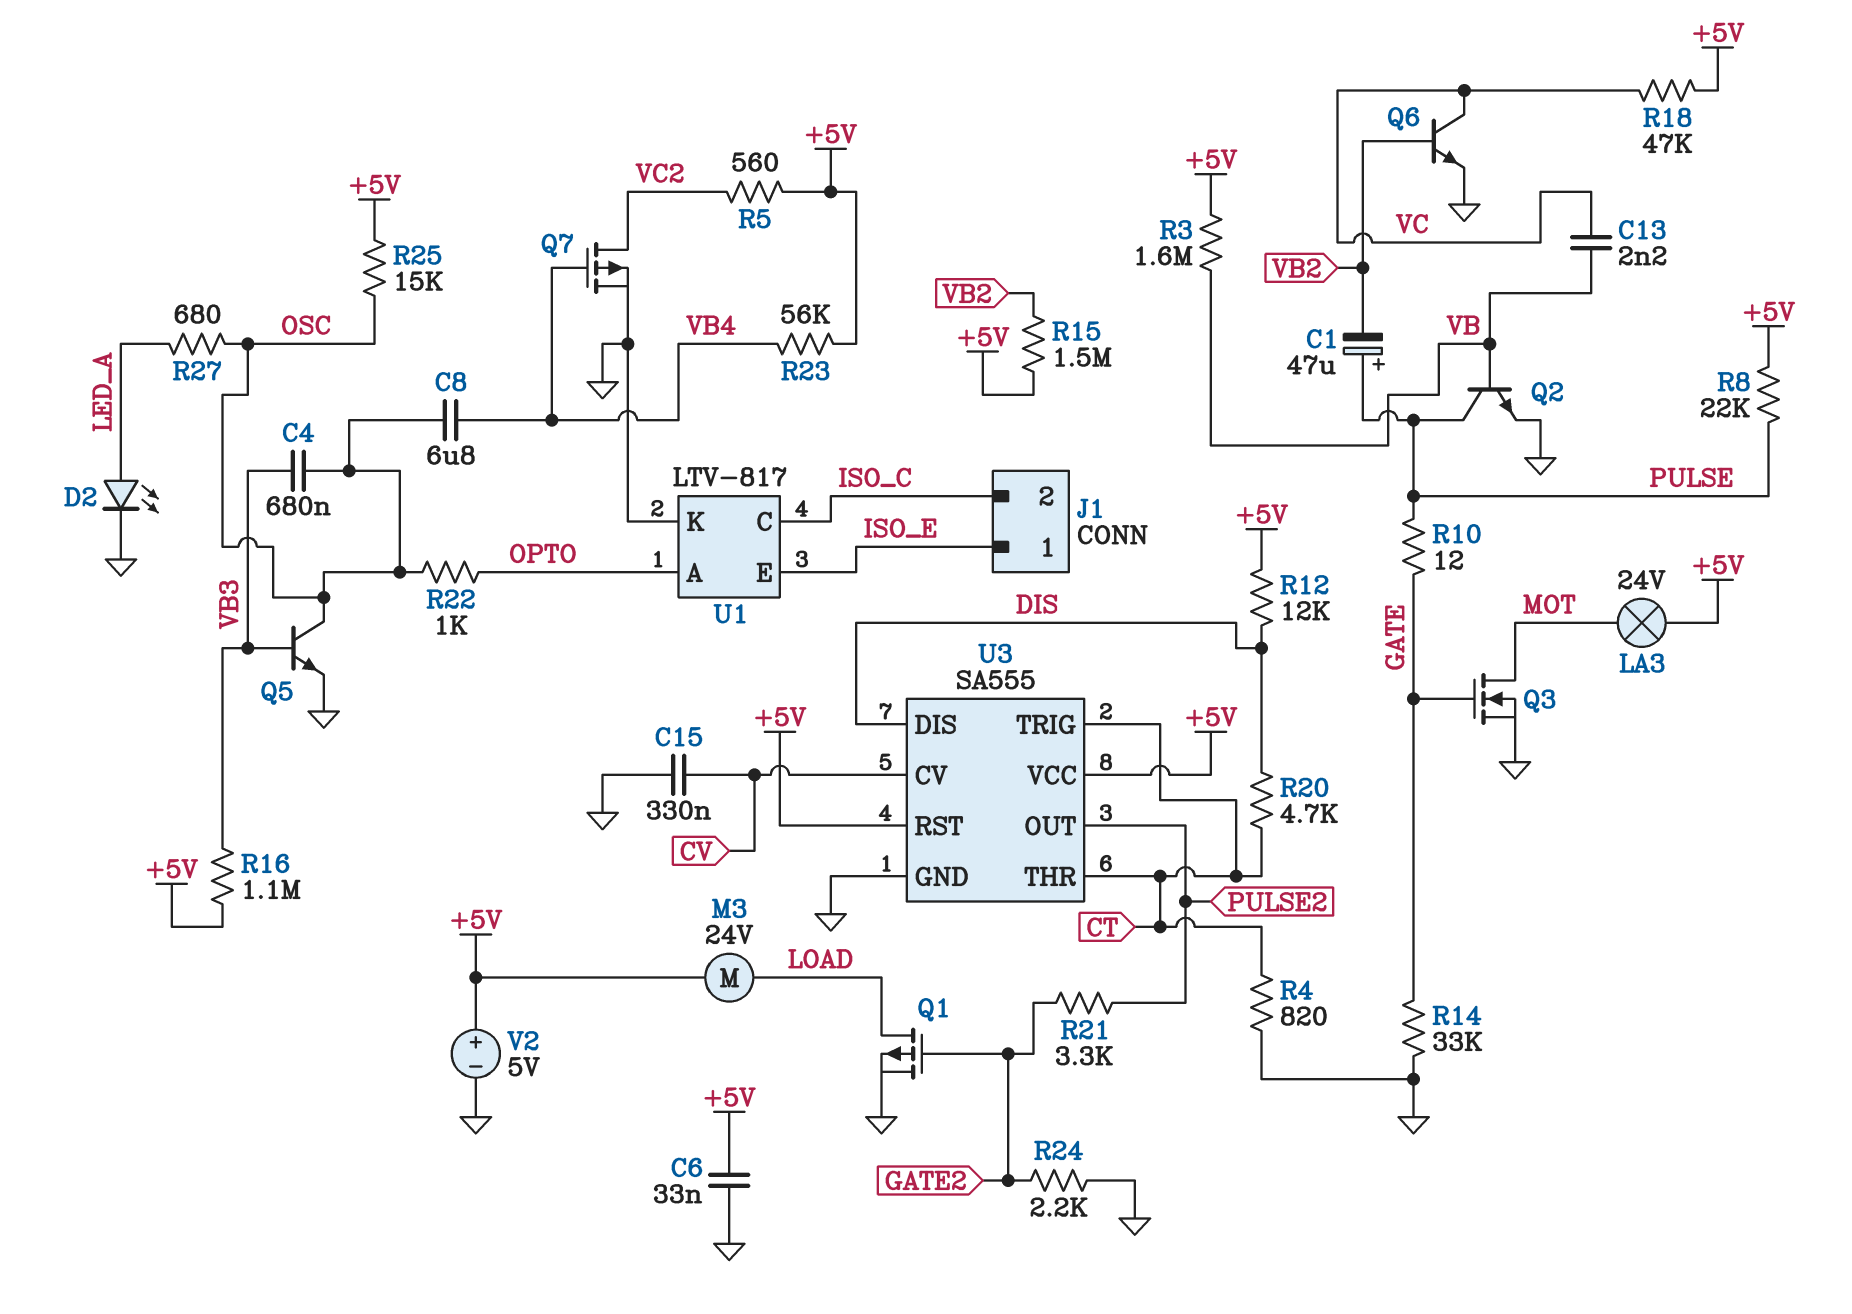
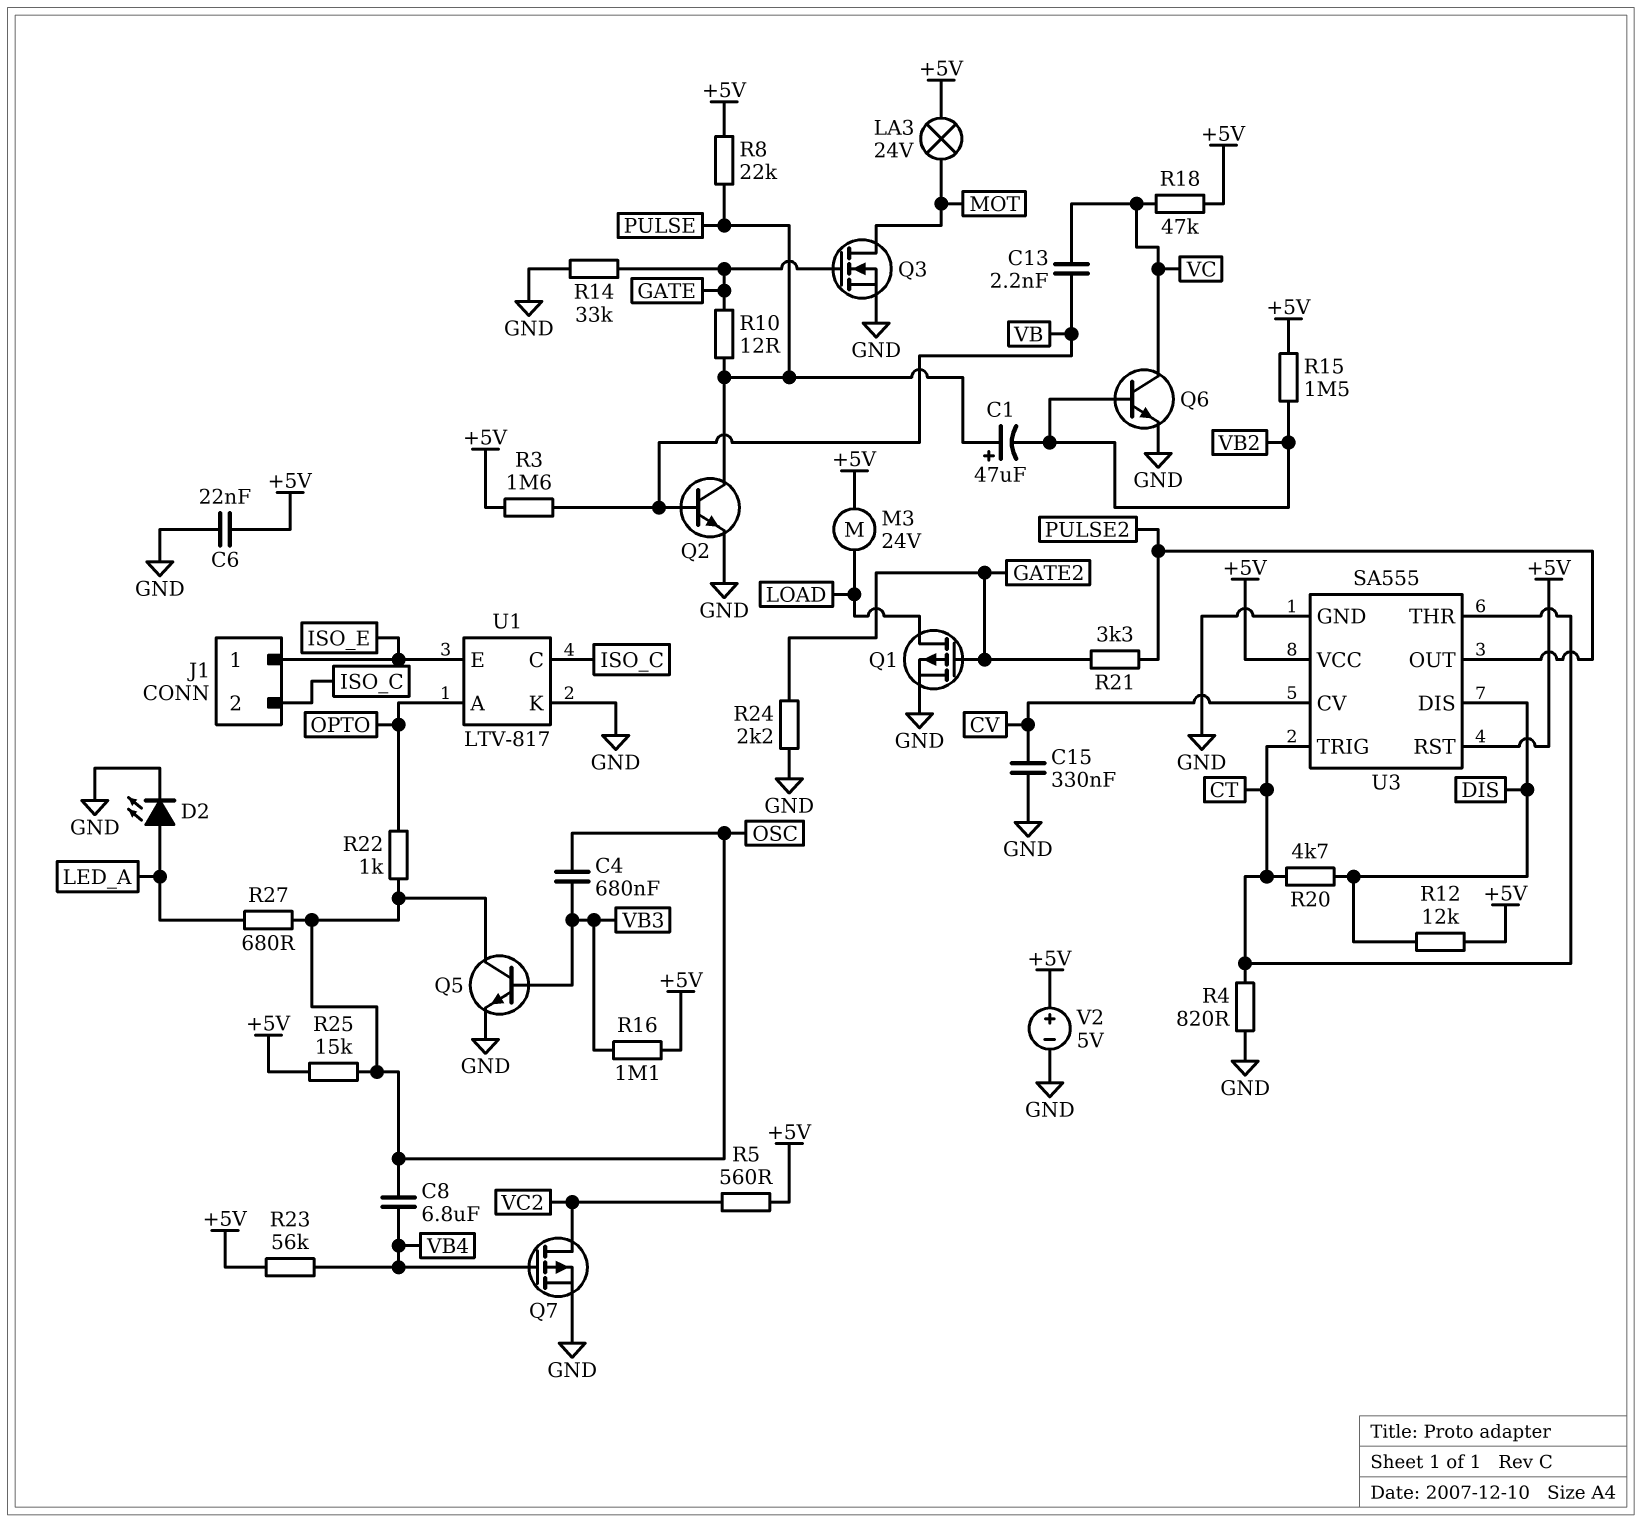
C6: 33nF (+5V, GND) -> 22nF (+5V, GND)

